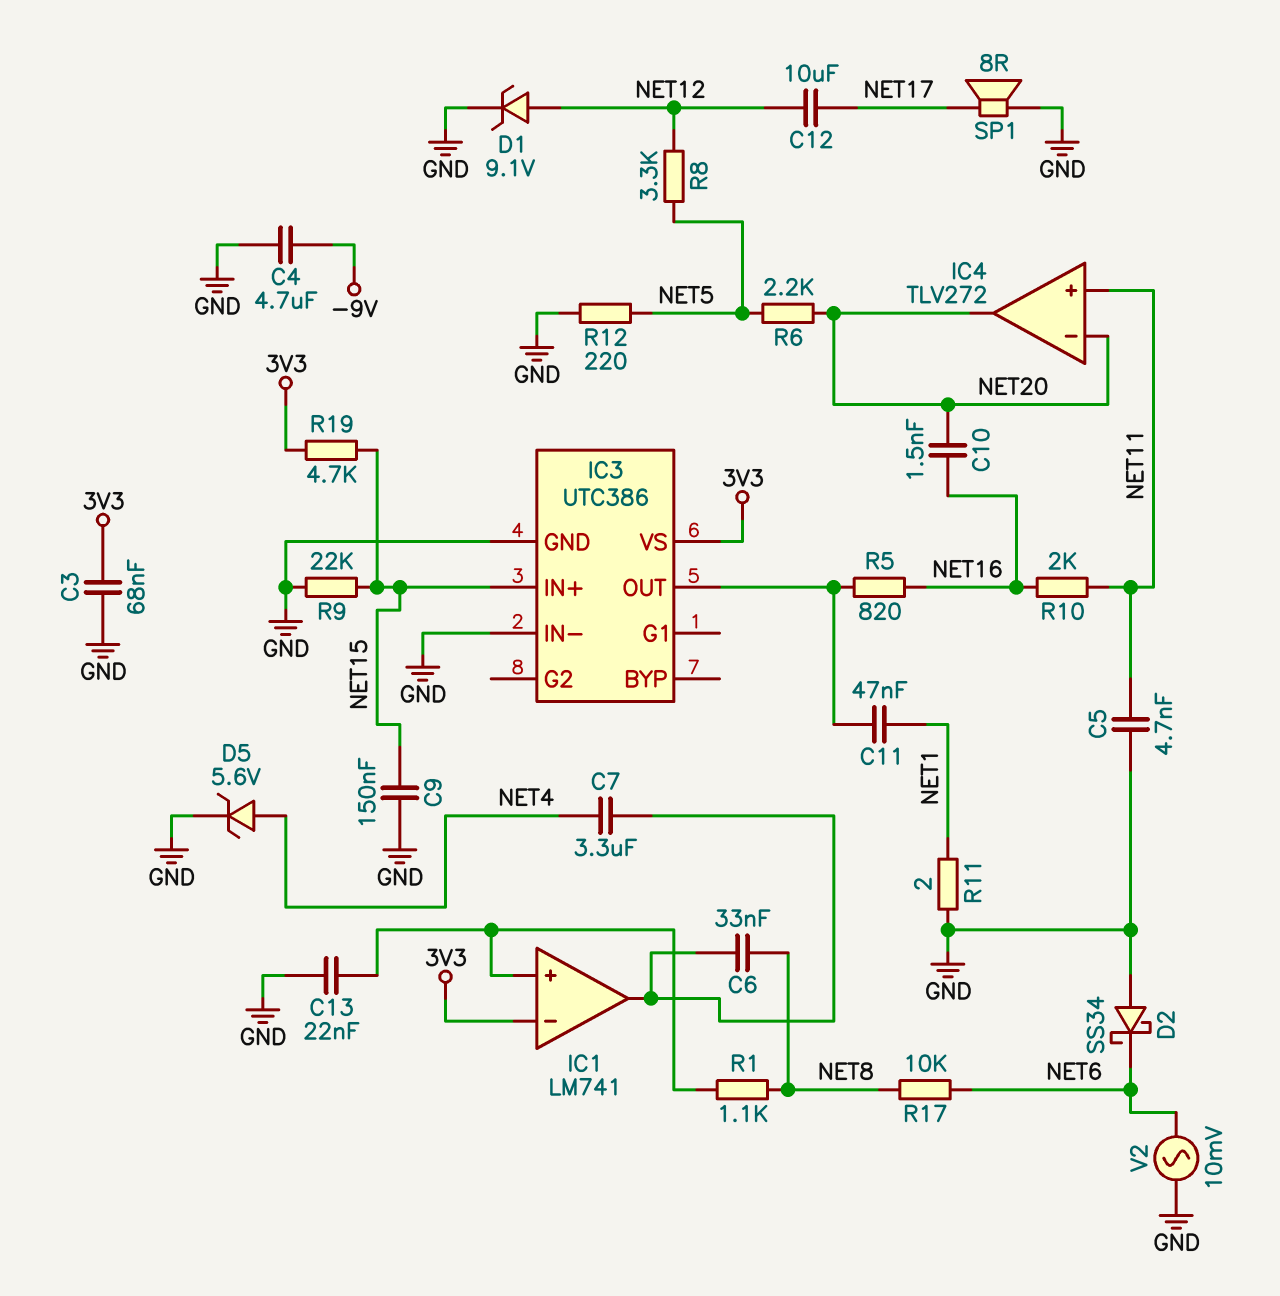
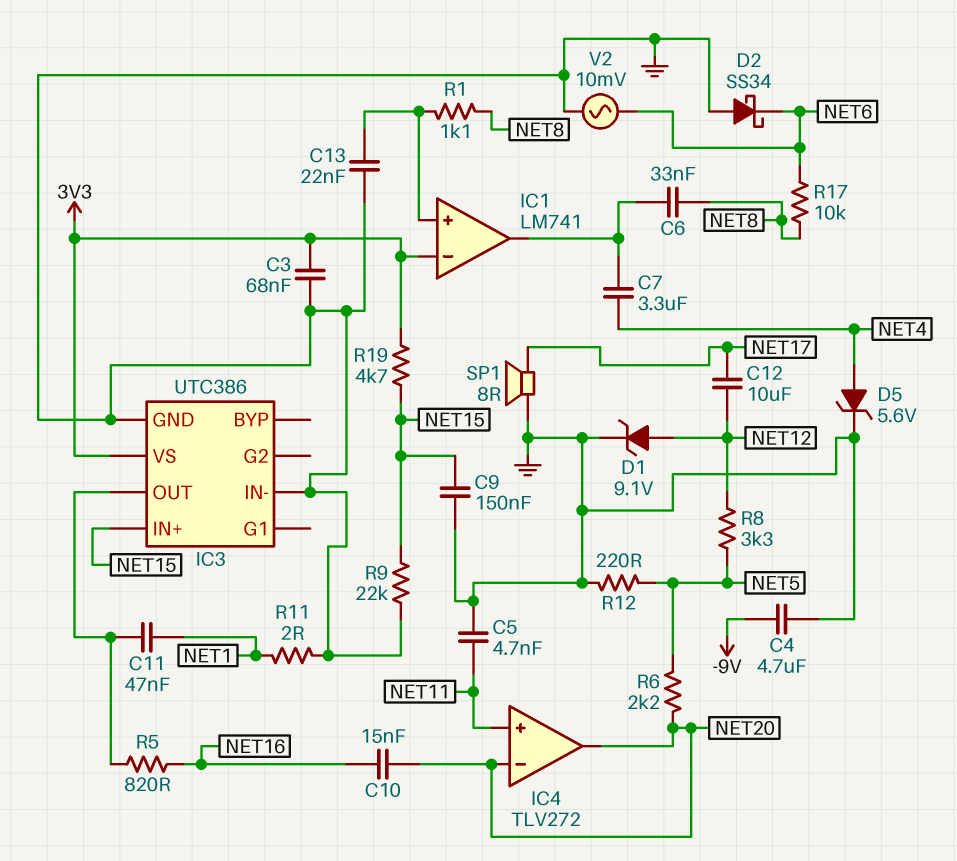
C10: 1.5nF (NET16, NET20) -> 15nF (NET16, NET20)
R10: 2k (NET11, NET16) -> none

